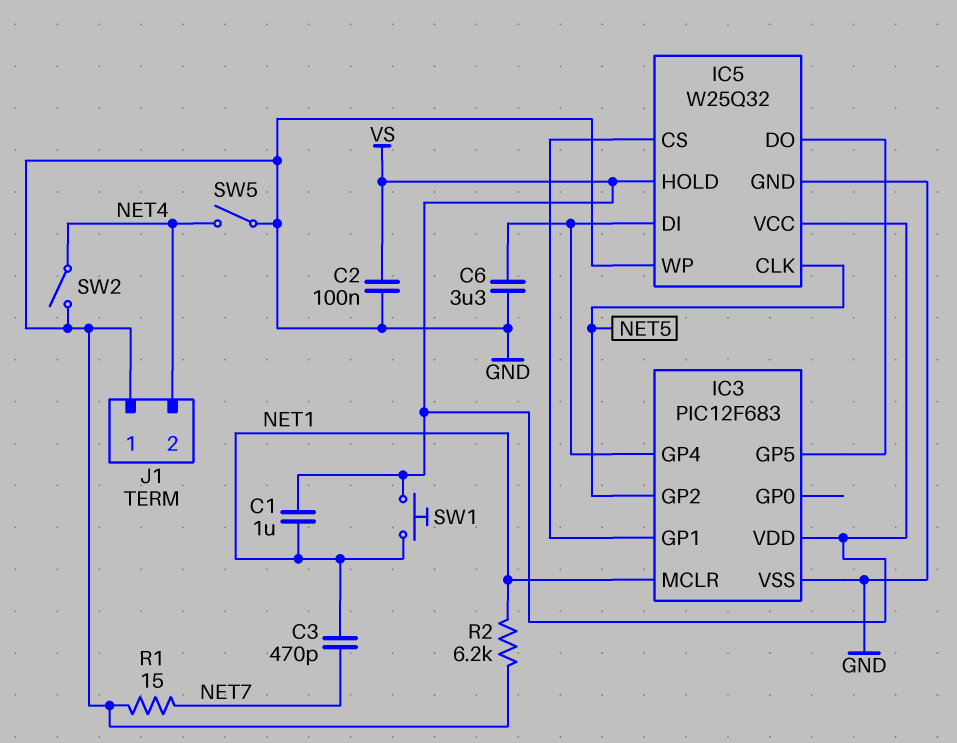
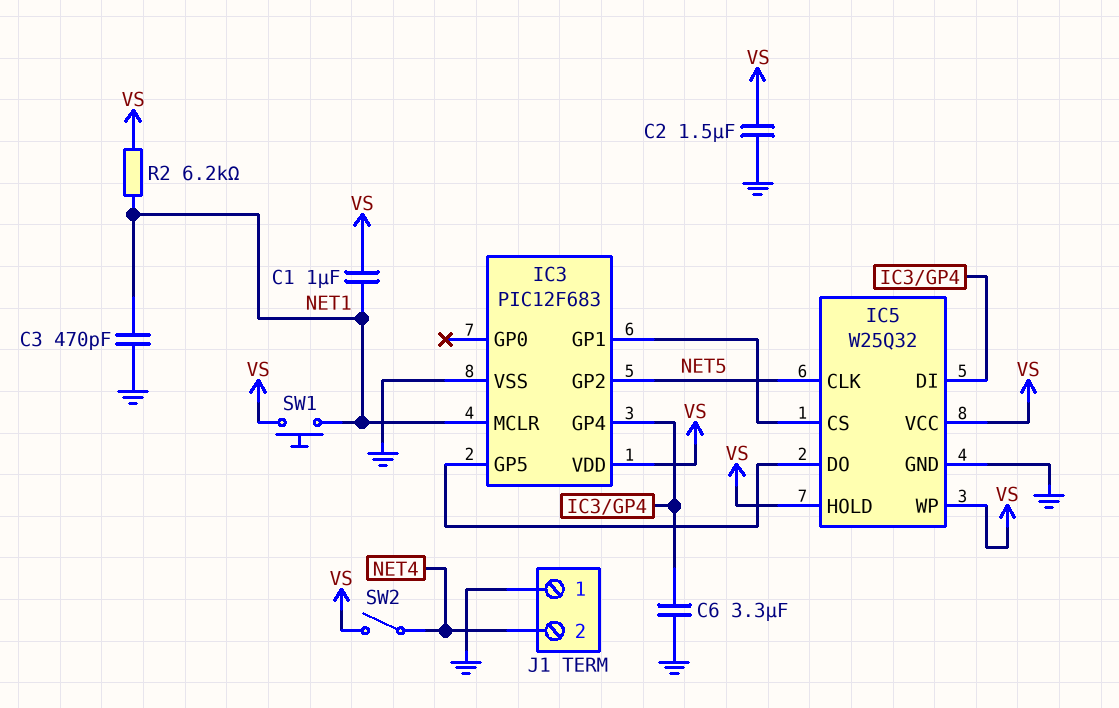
C2: 100nF (GND, VS) -> 1.5uF (GND, VS)
C3: 470pF (NET1, NET7) -> 470pF (GND, NET1)
IC5 pin WP: GND -> VS
R1: 15 (GND, NET7) -> none
R2: 6.2k (GND, NET1) -> 6.2k (NET1, VS)
SW2: switch (GND, NET4) -> switch (NET4, VS)
SW5: switch (GND, NET4) -> none

